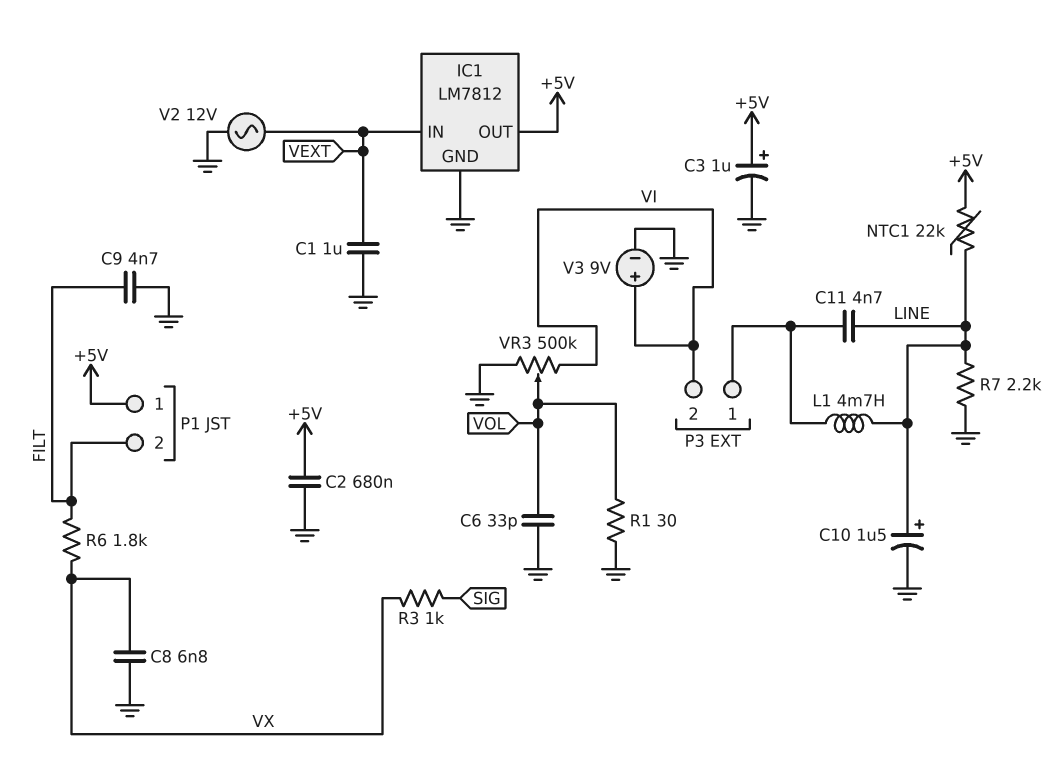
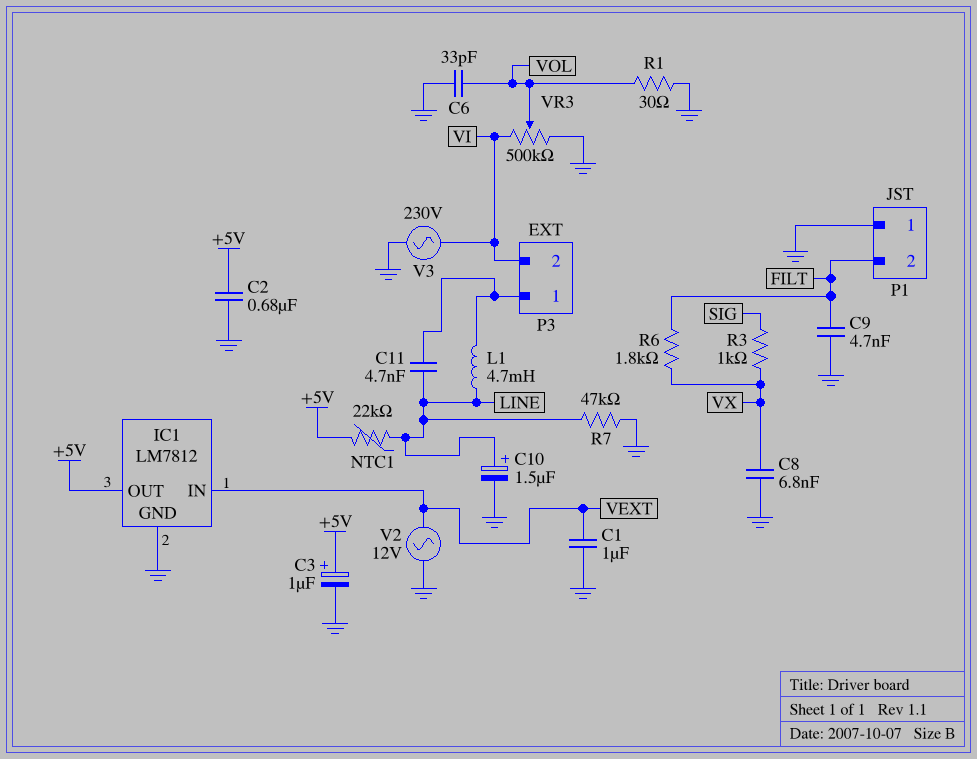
P1 pin 1: +5V -> GND
R7: 2.2k (GND, LINE) -> 47k (GND, LINE)
V3: 9V (plus VI, minus GND) -> AC 230V (GND, VI)

